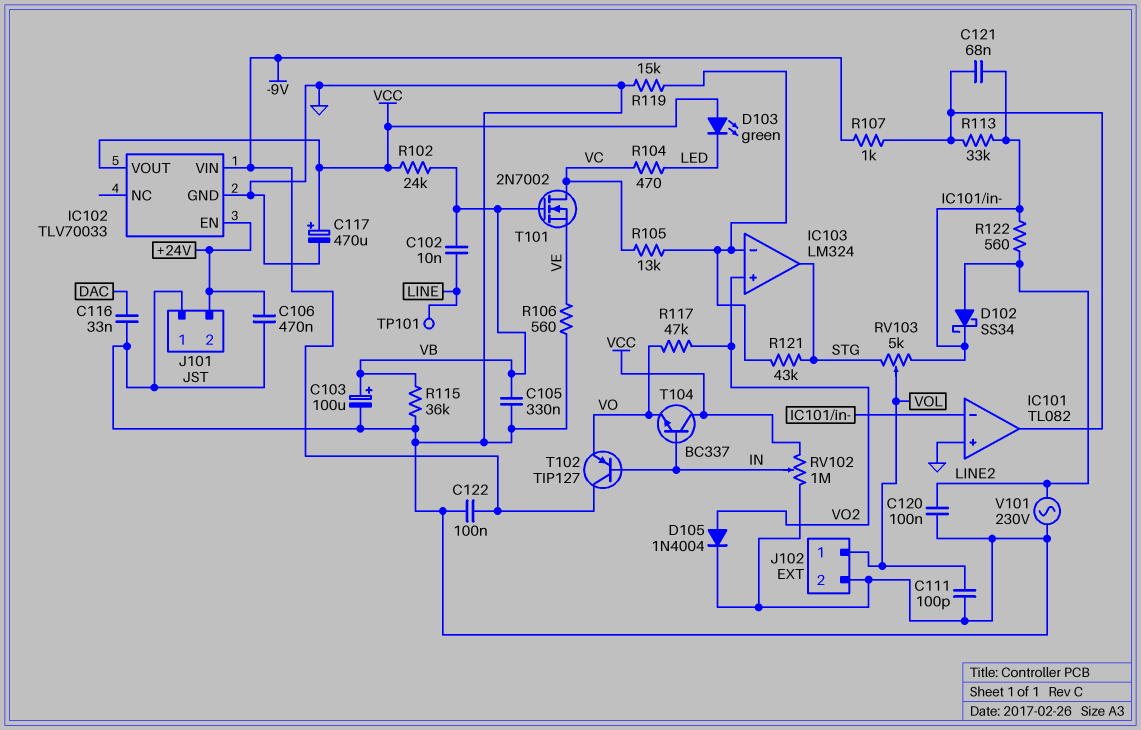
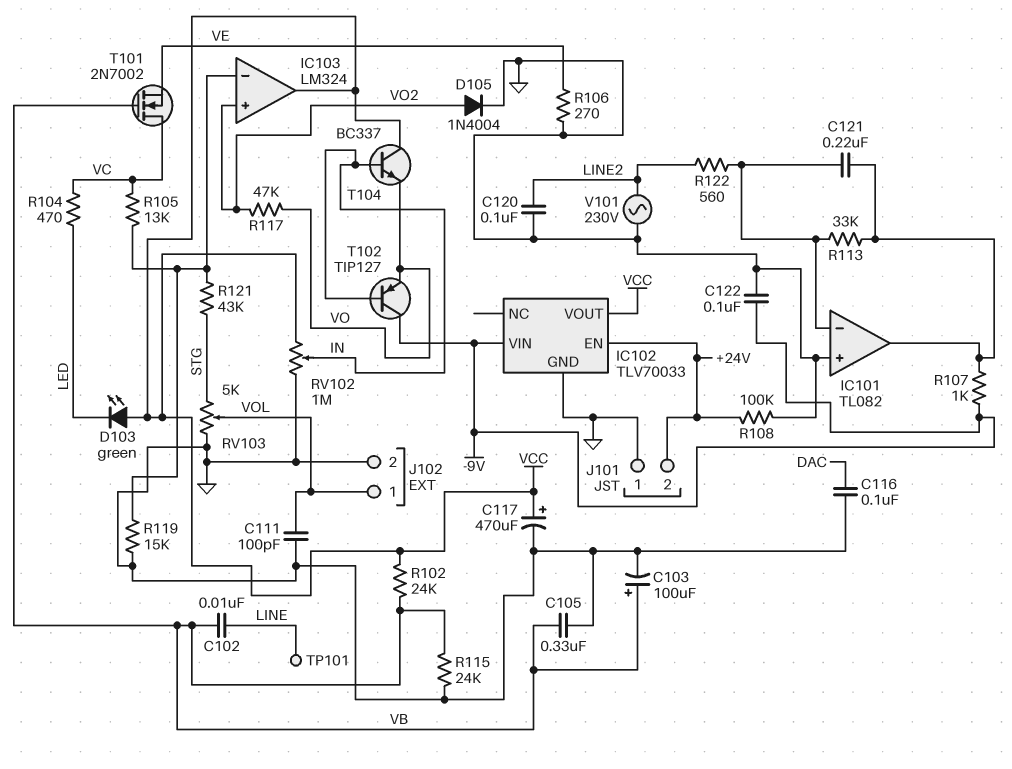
C106: 470nF (+24V, GND) -> none
C116: 33nF (DAC, GND) -> 100nF (DAC, GND)
C121: 68nF (IC101/in-, IC101/out) -> 220nF (IC101/in-, IC101/out)
D102: schottky SS34 (A LINE2, K IC101/in-) -> none
IC103 pin out: STG -> VCC
R106: 560 (GND, VE) -> 270 (GND, VE)
R108: none -> 100k (+24V, GND)
R115: 36k (GND, VB) -> 24k (GND, VB)
RV103: 5k (IC101/in-, STG, wiper VOL) -> 5k (GND, STG, wiper VOL)

